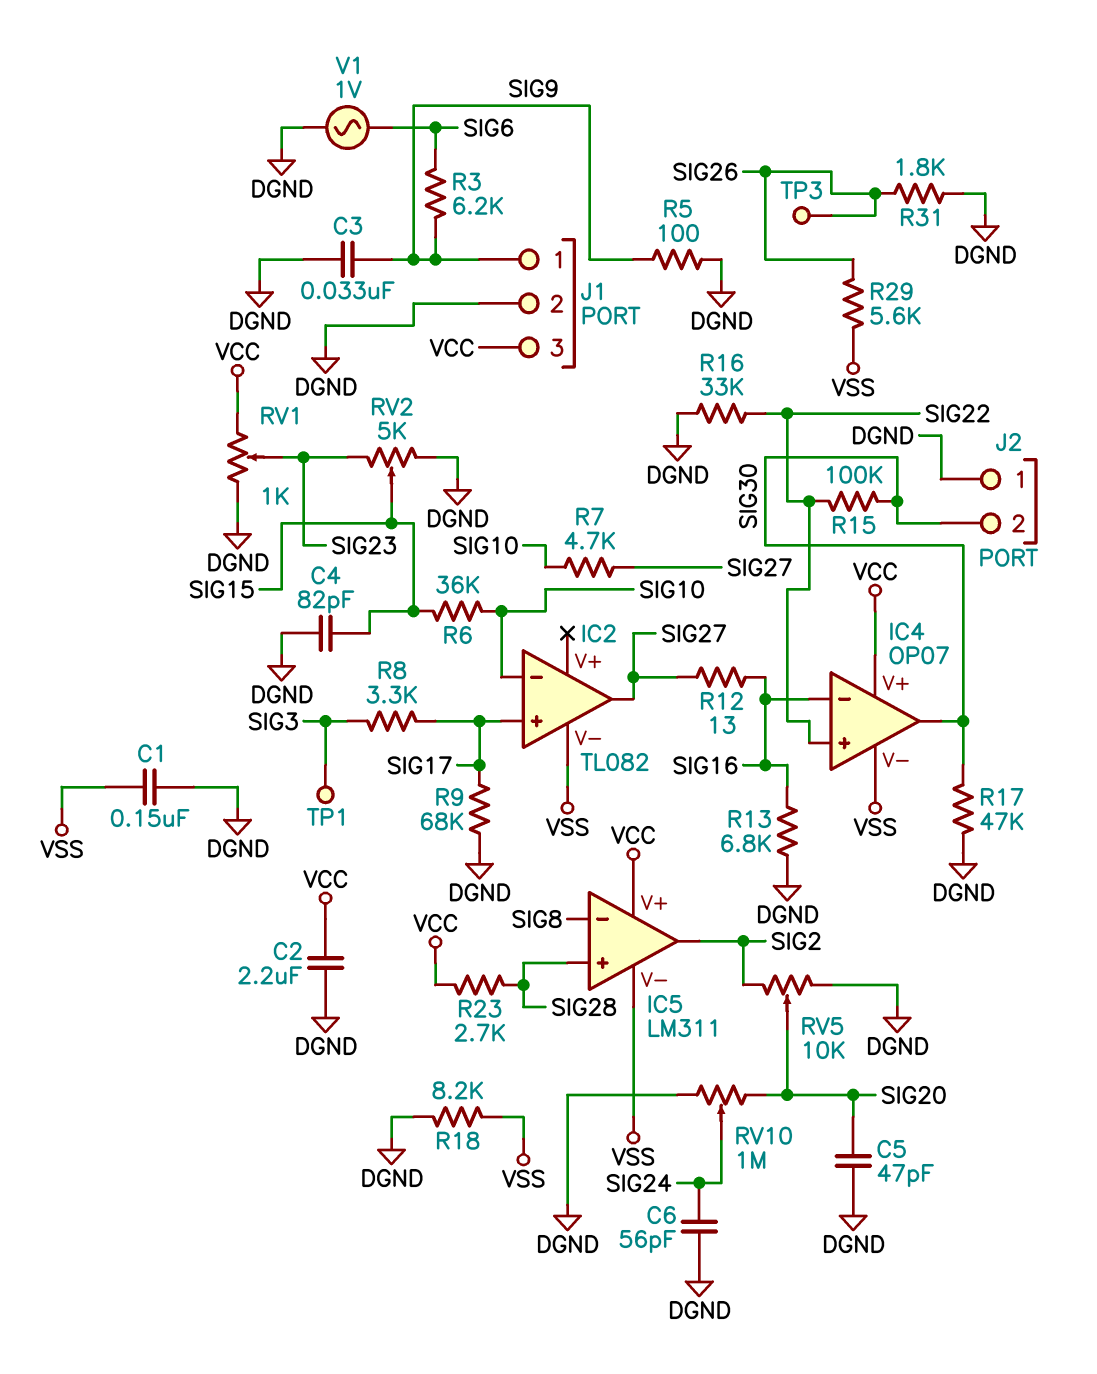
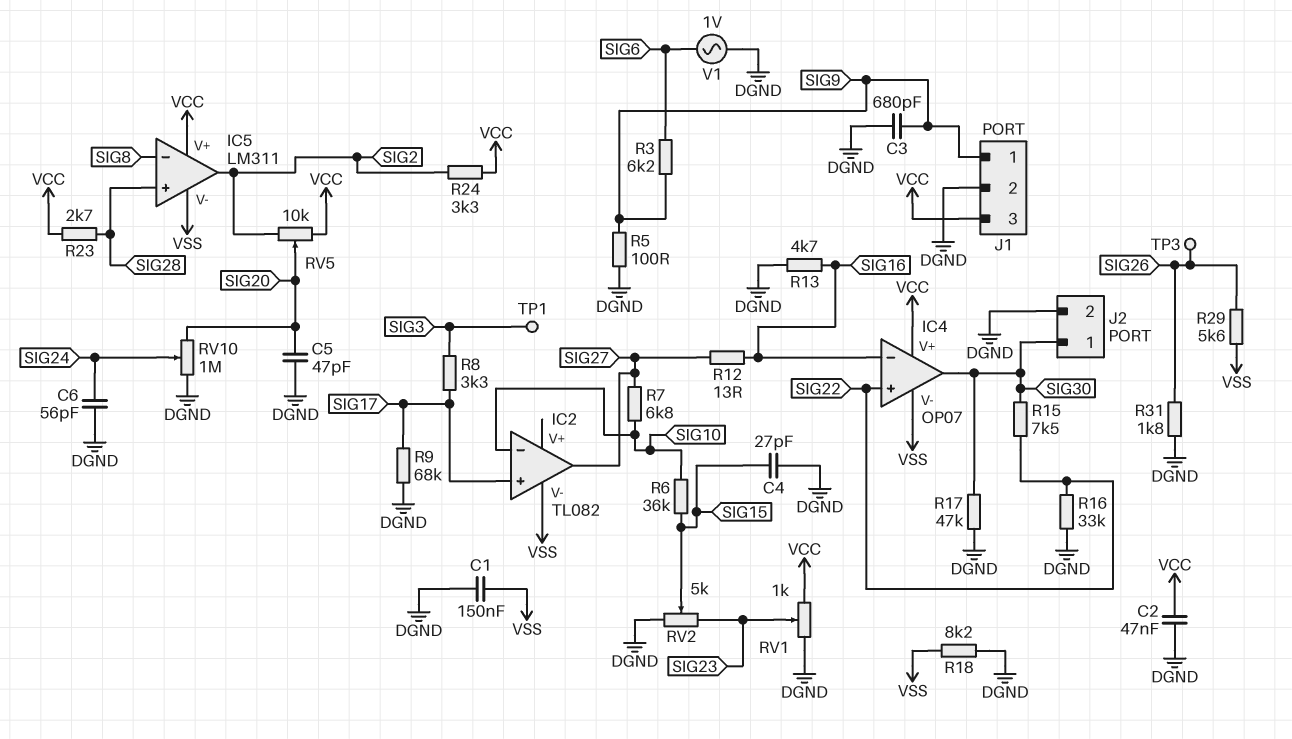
C2: 2.2uF (DGND, VCC) -> 47nF (DGND, VCC)
C3: 33nF (DGND, SIG9) -> 680pF (DGND, SIG9)
C4: 82pF (DGND, SIG15) -> 27pF (DGND, SIG15)
J2 pin 1: DGND -> SIG30
J2 pin 2: SIG30 -> DGND
R7: 4.7k (SIG10, SIG27) -> 6.8k (SIG10, SIG27)
R13: 6.8k (DGND, SIG16) -> 4.7k (DGND, SIG16)
R15: 100k (SIG22, SIG30) -> 7.5k (SIG22, SIG30)
R24: none -> 3.3k (SIG2, VCC)
RV5: 10k (DGND, SIG2, wiper SIG20) -> 10k (SIG2, VCC, wiper SIG20)

